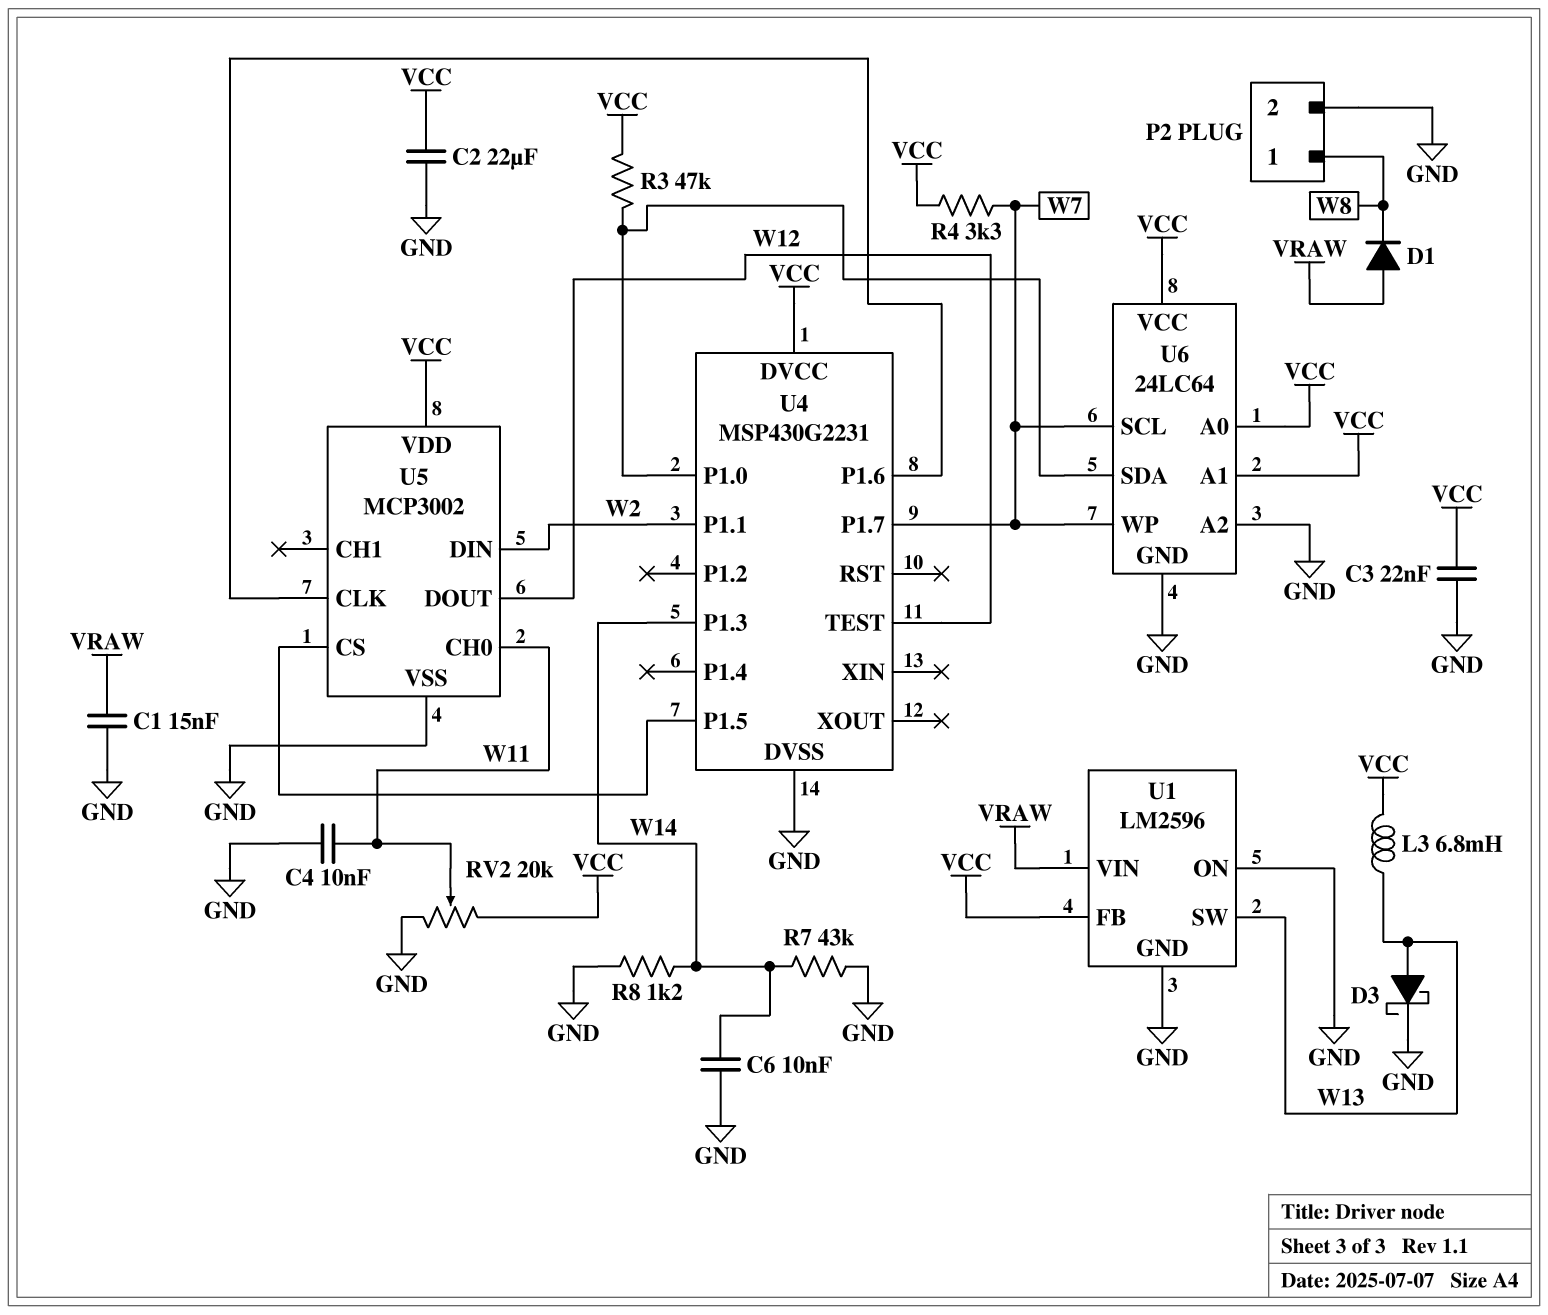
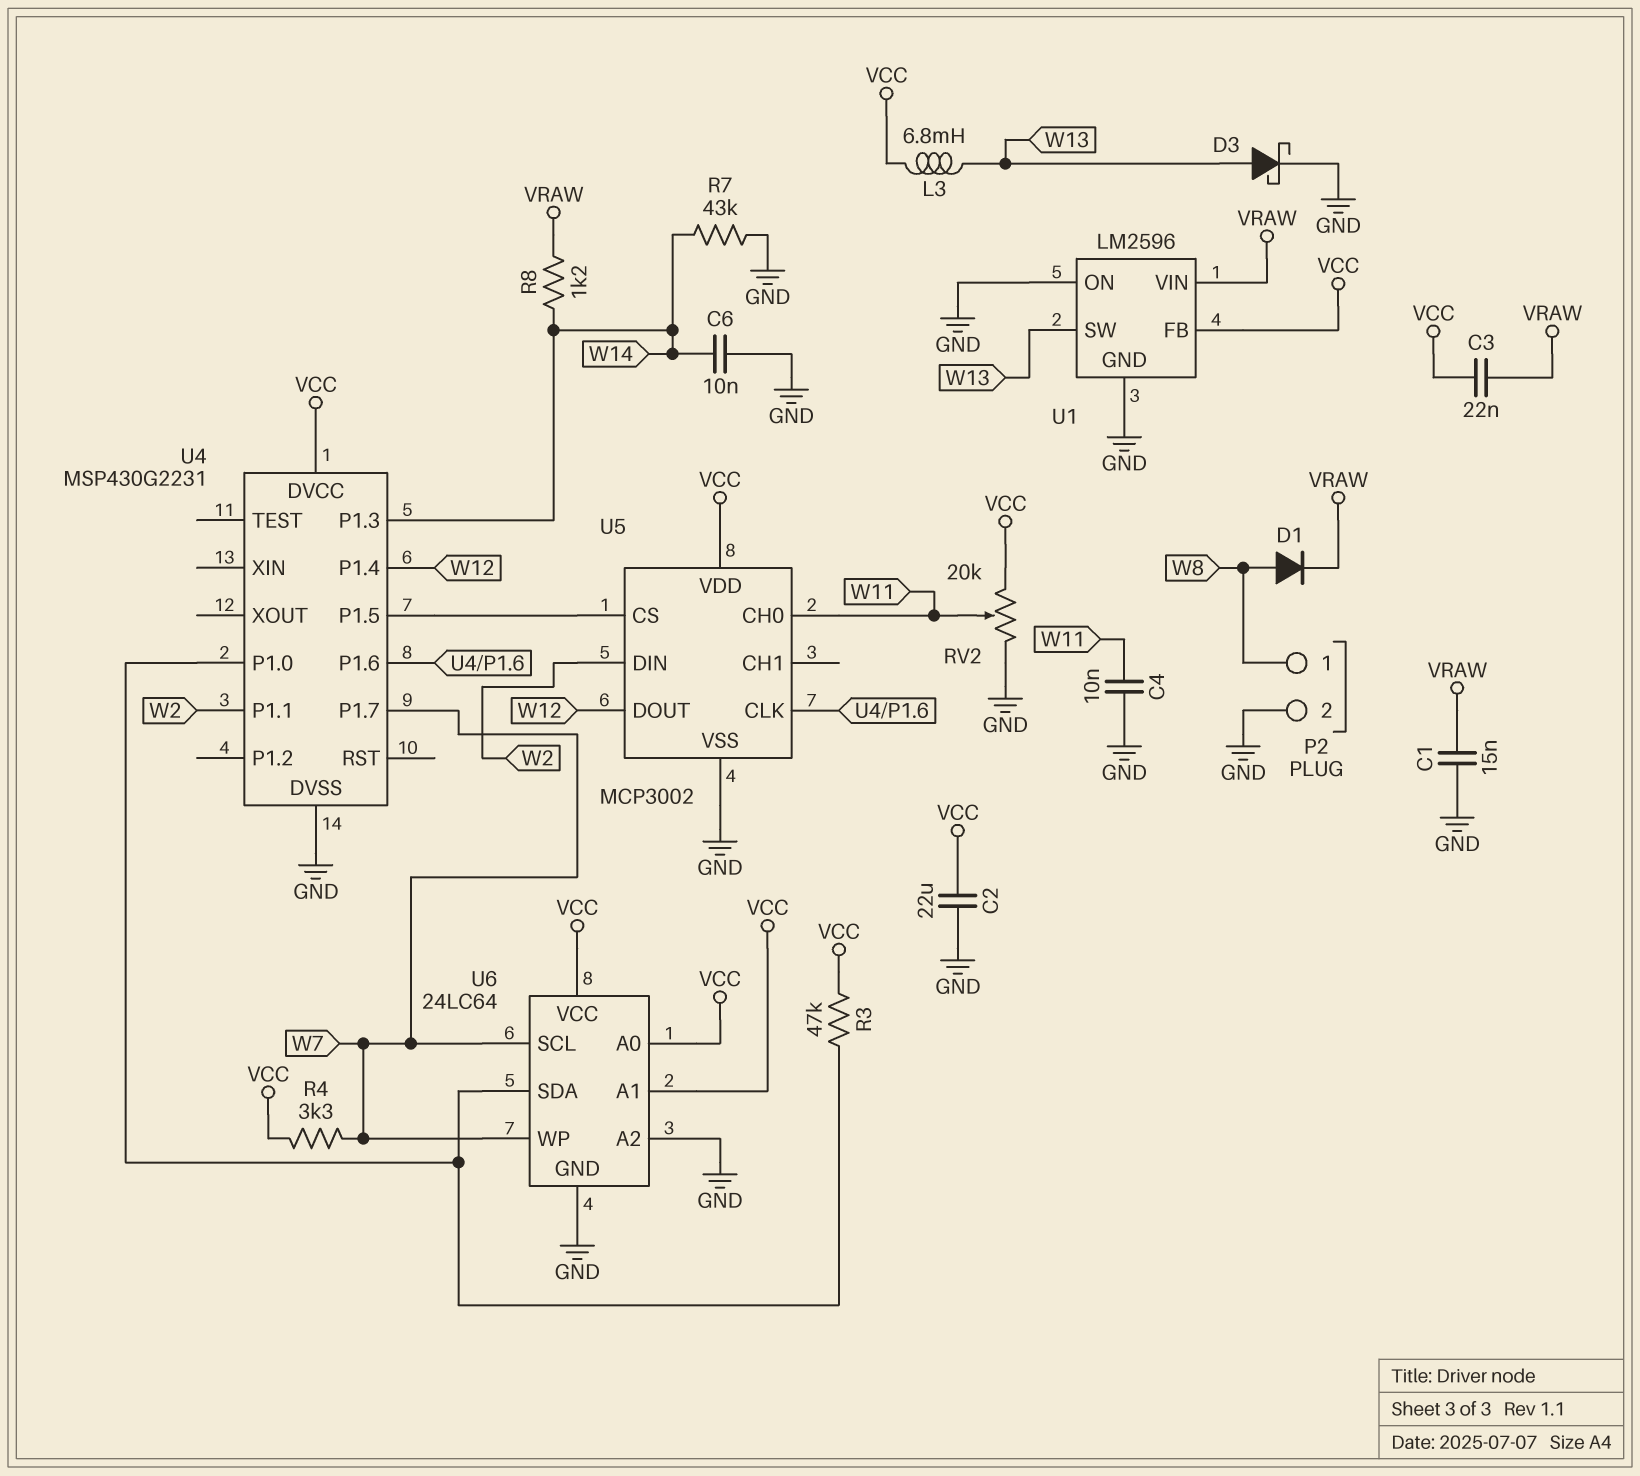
C3: 22nF (GND, VCC) -> 22nF (VCC, VRAW)
D1: diode (A VRAW, K W8) -> diode (A W8, K VRAW)
R8: 1.2k (GND, W14) -> 1.2k (VRAW, W14)
U4 pin P1.4: none -> W12
U4 pin TEST: W12 -> none

